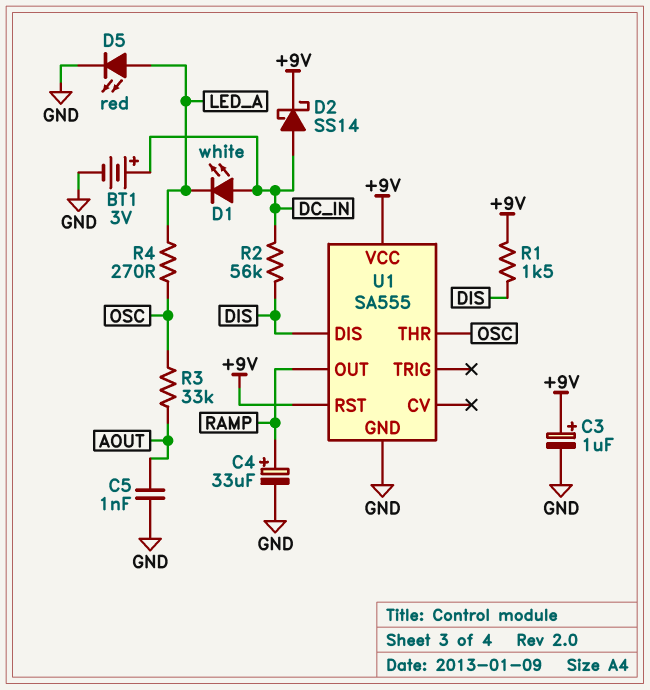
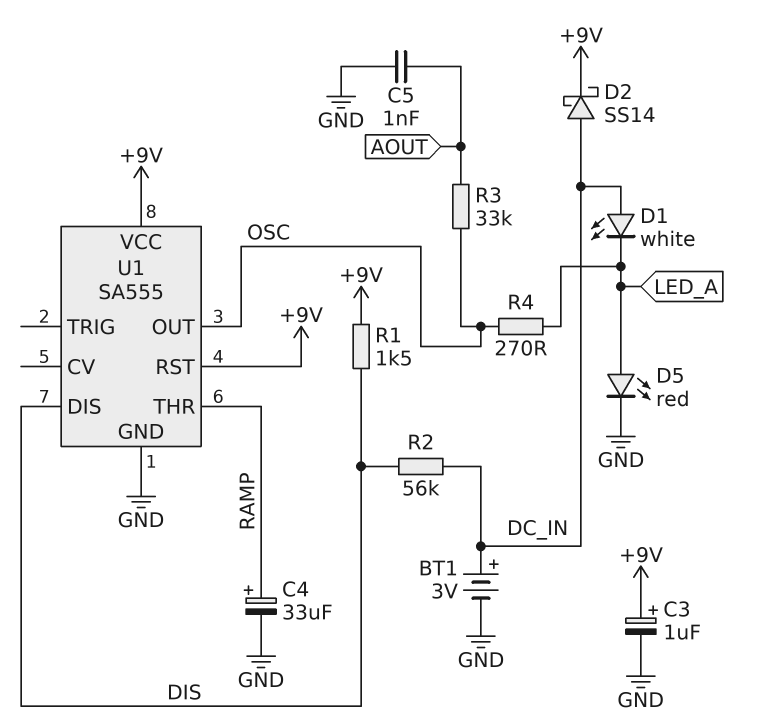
U1 pin OUT: RAMP -> OSC
U1 pin THR: OSC -> RAMP

